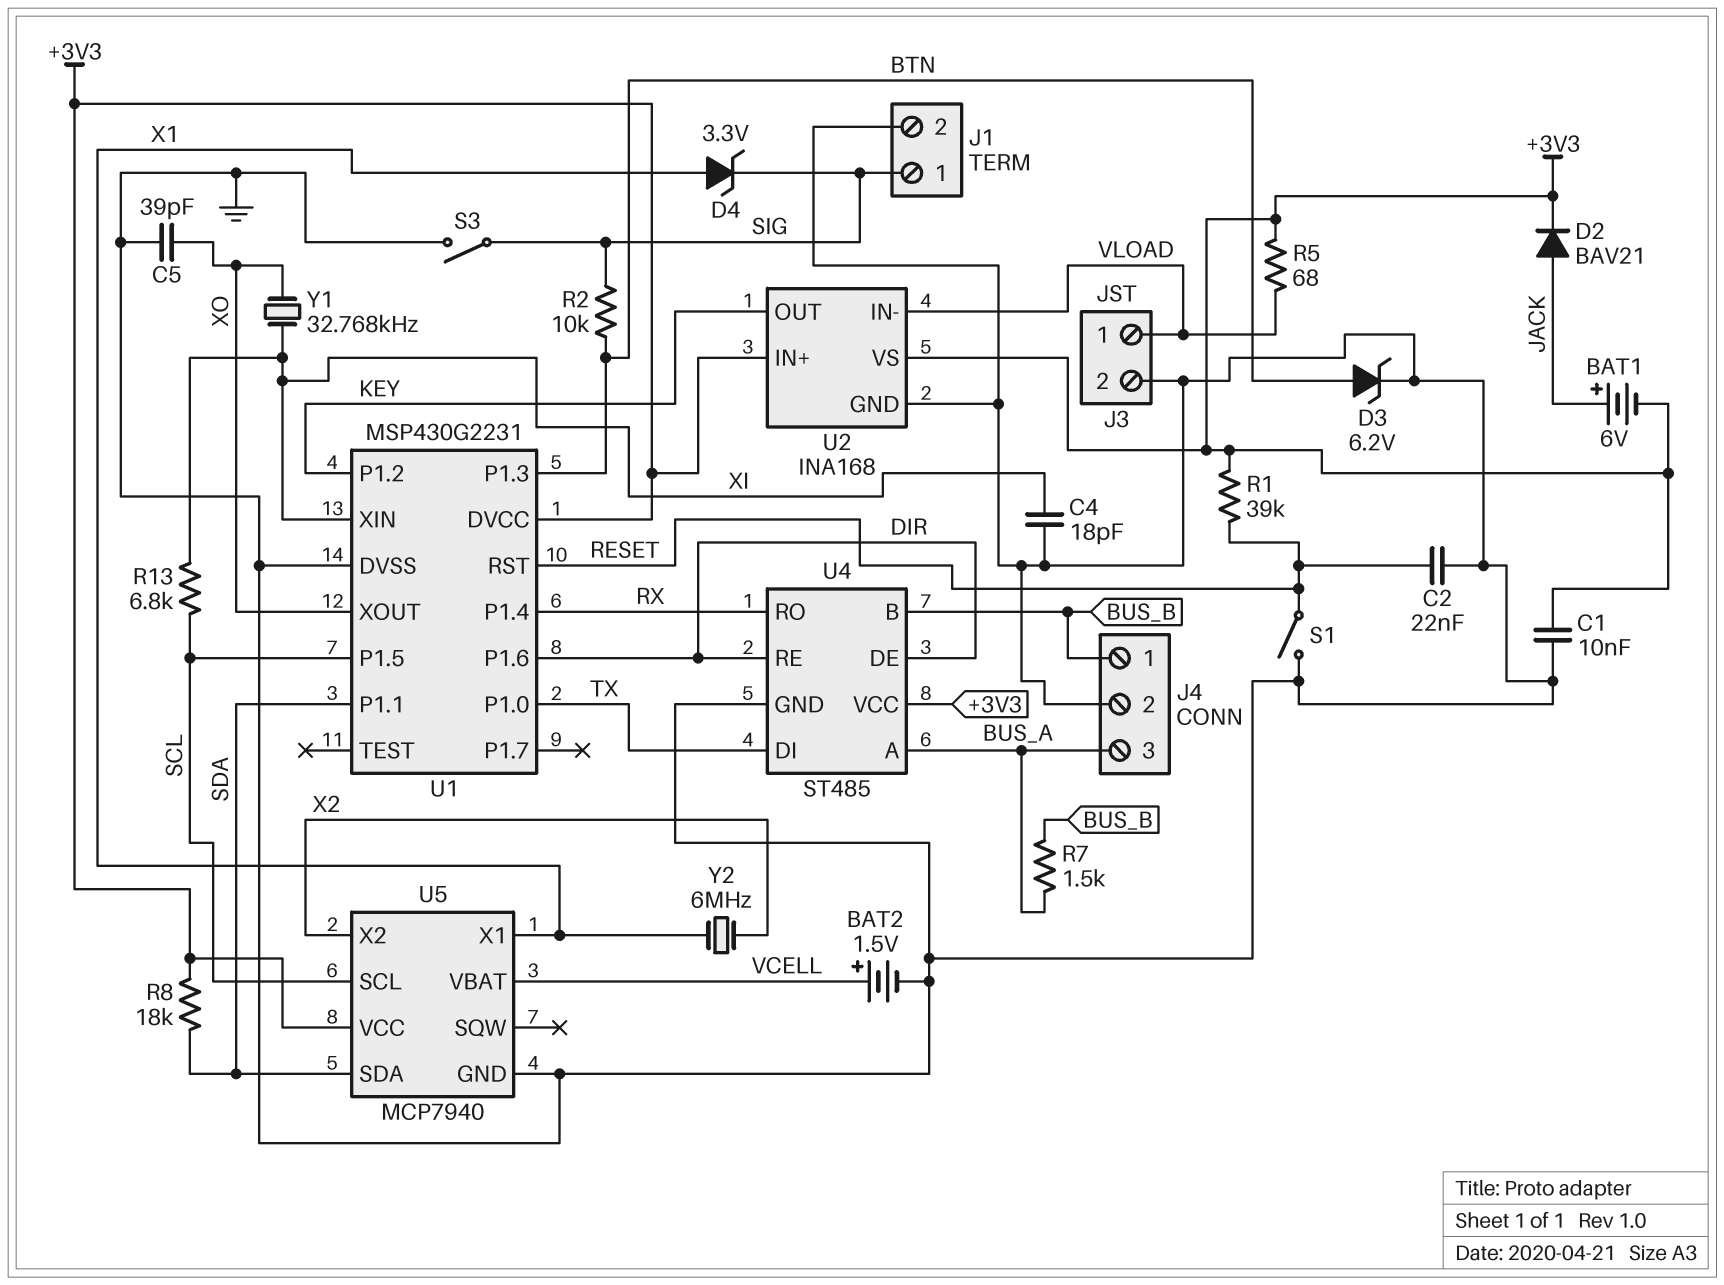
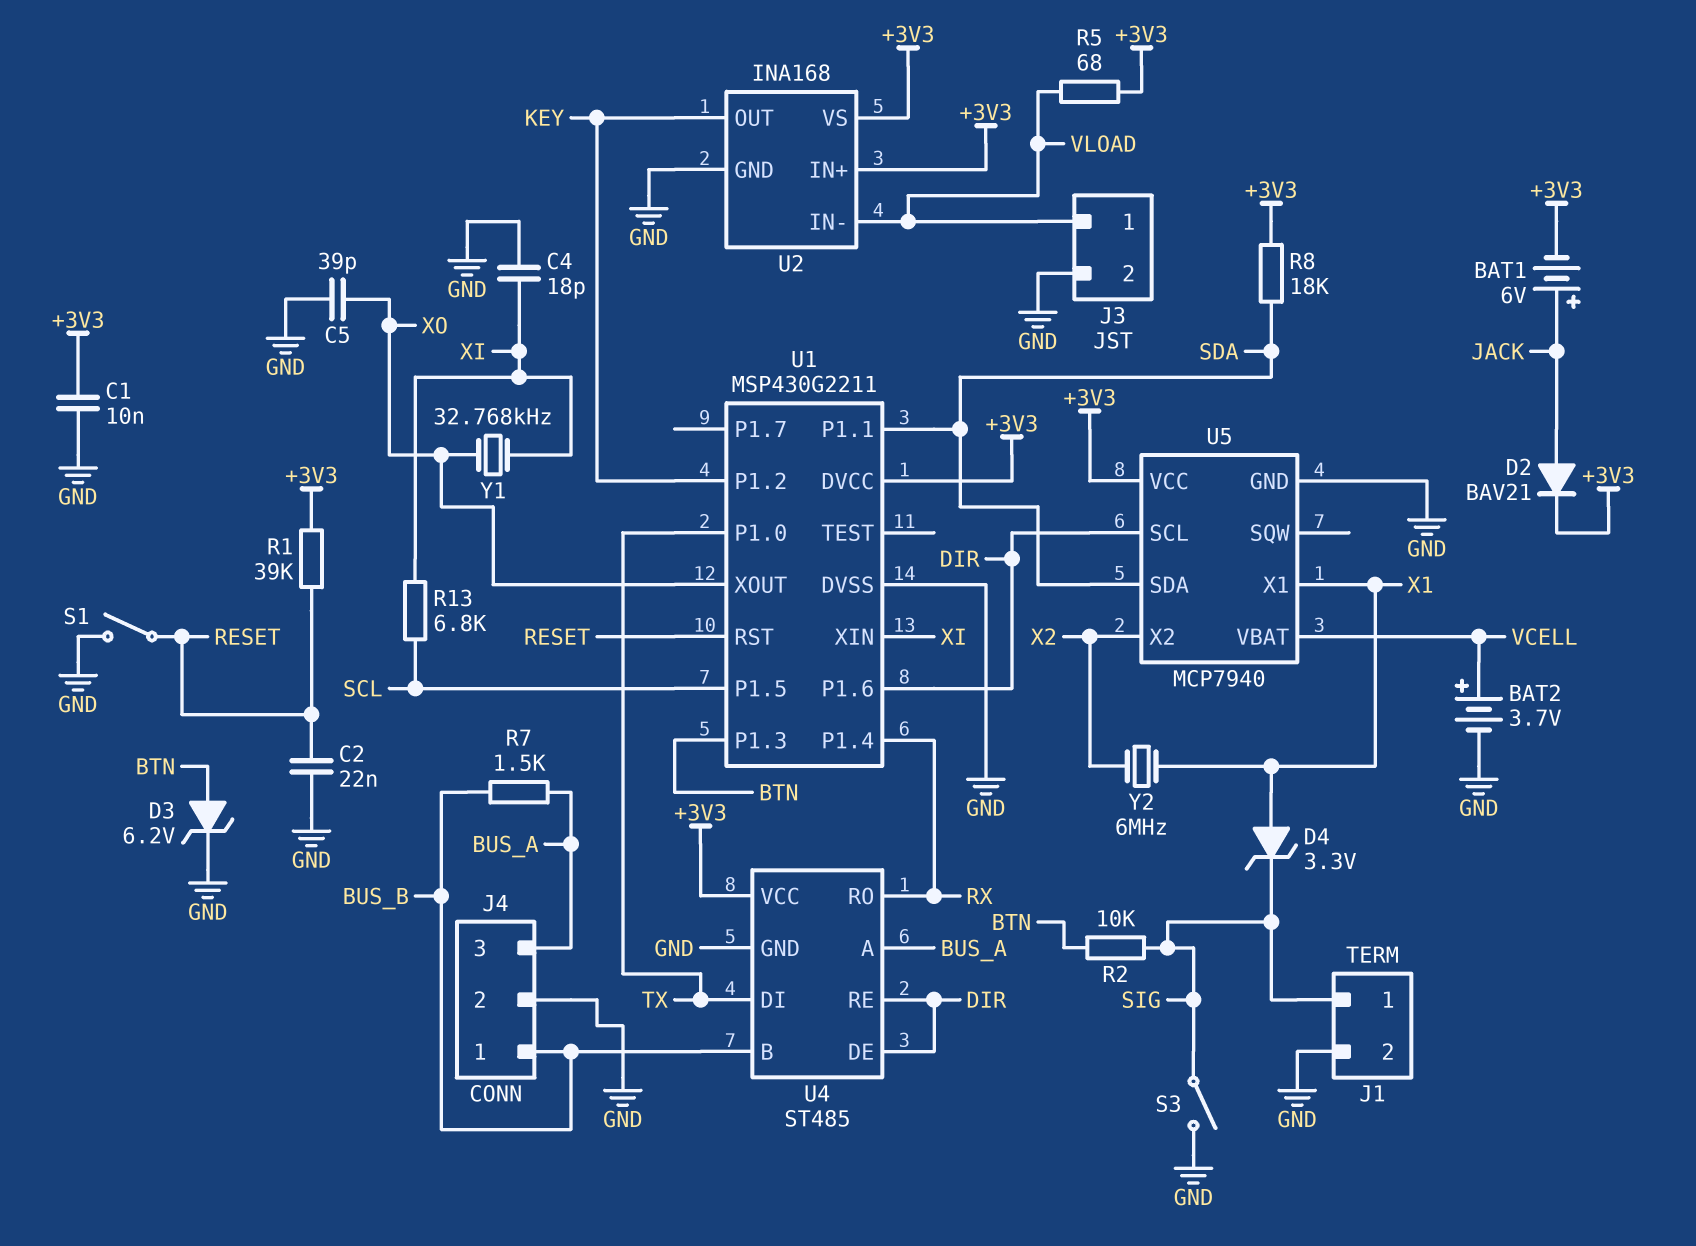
BAT2: 1.5V (plus VCELL, minus GND) -> 3.7V (plus VCELL, minus GND)
U1: MSP430G2231 -> MSP430G2211
U5 pin SCL: SCL -> DIR

